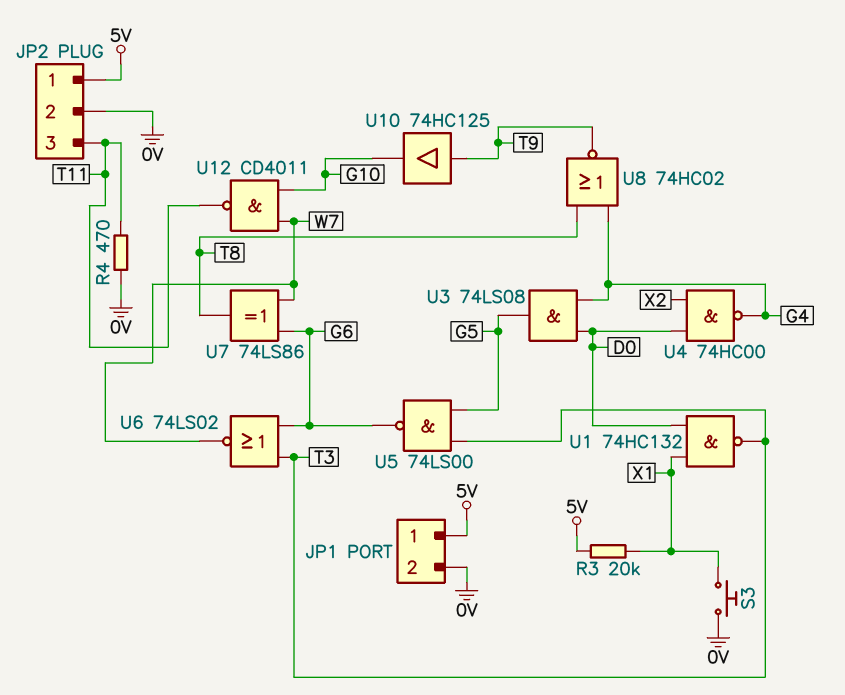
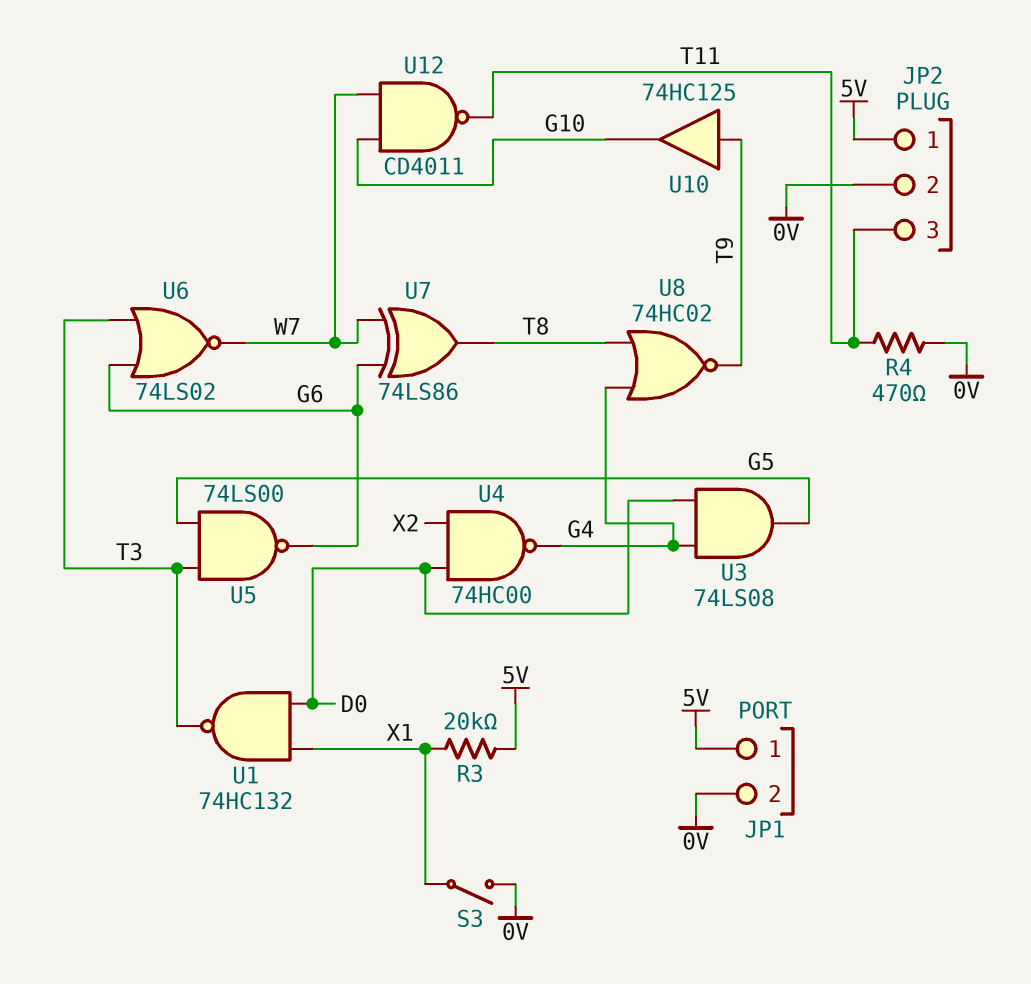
S3: button (0V, X1) -> switch (0V, X1)

